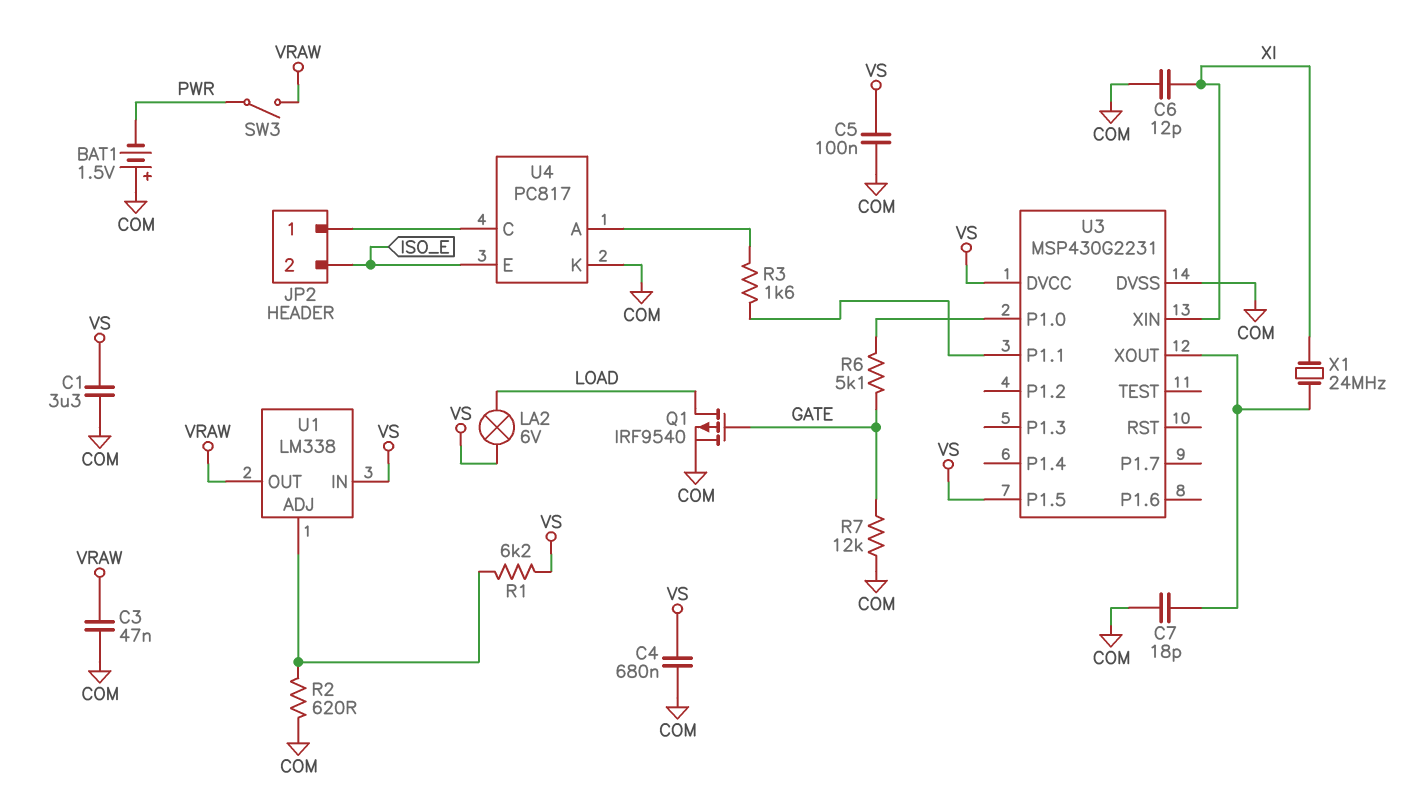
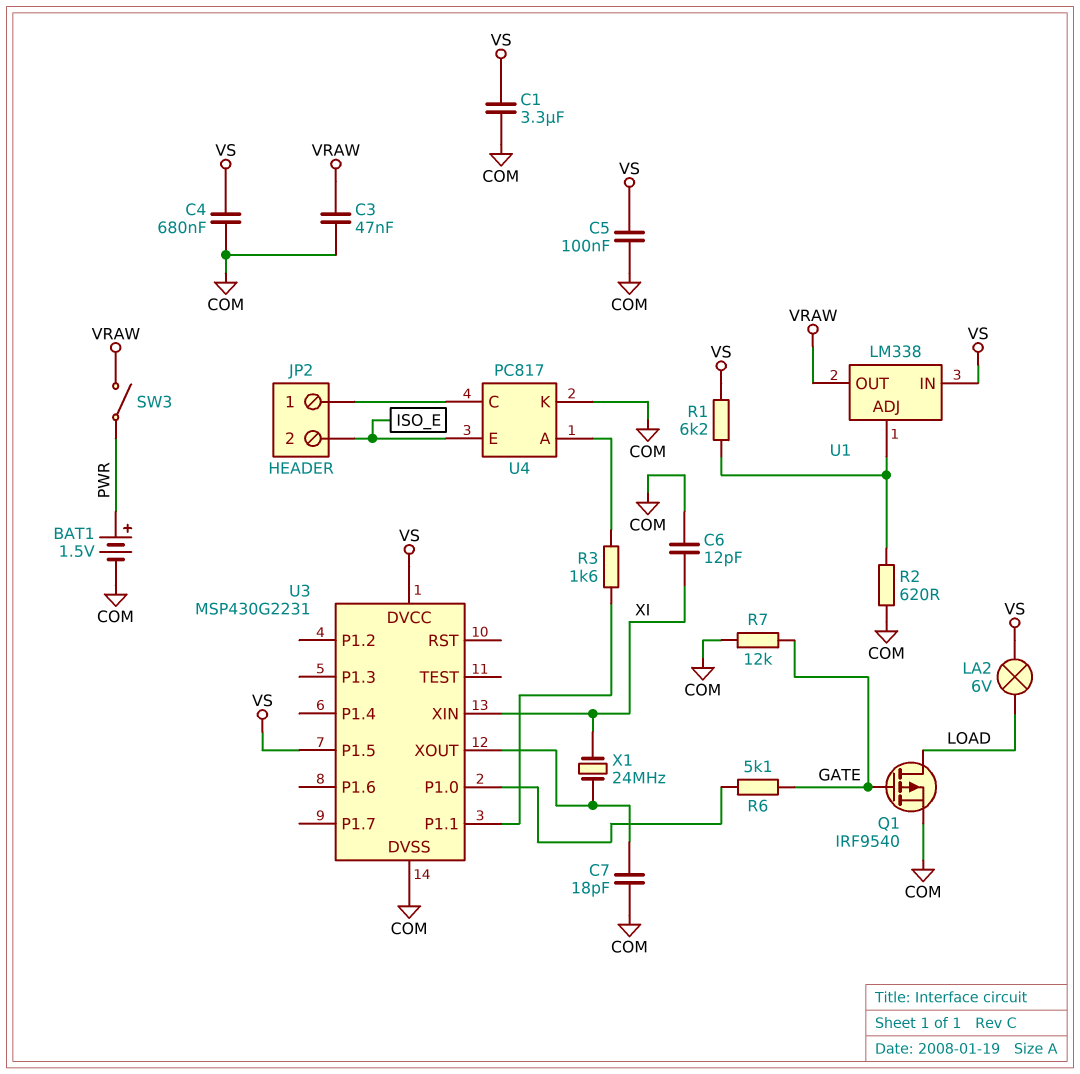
BAT1: 1.5V (plus COM, minus PWR) -> 1.5V (plus PWR, minus COM)

